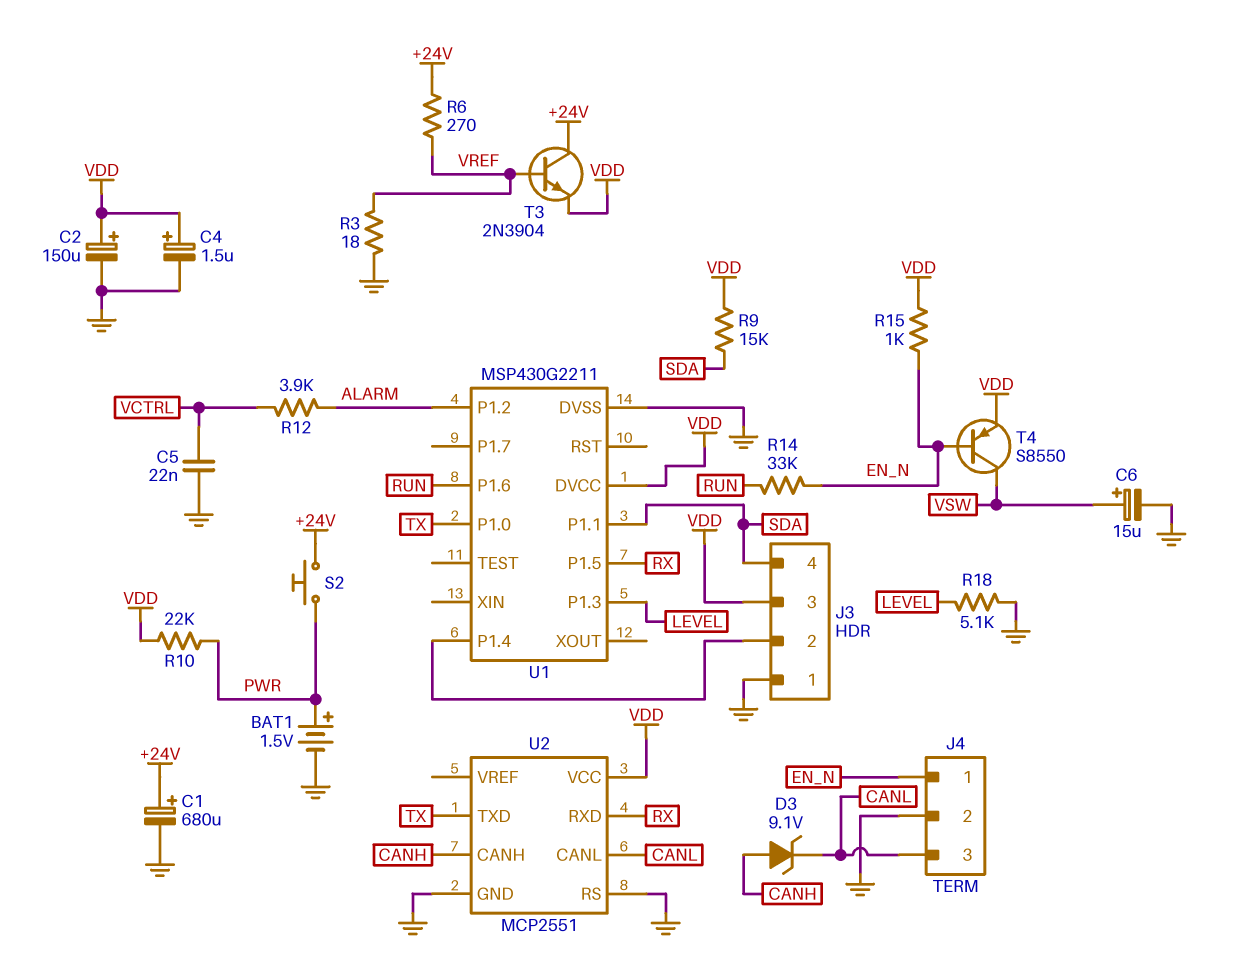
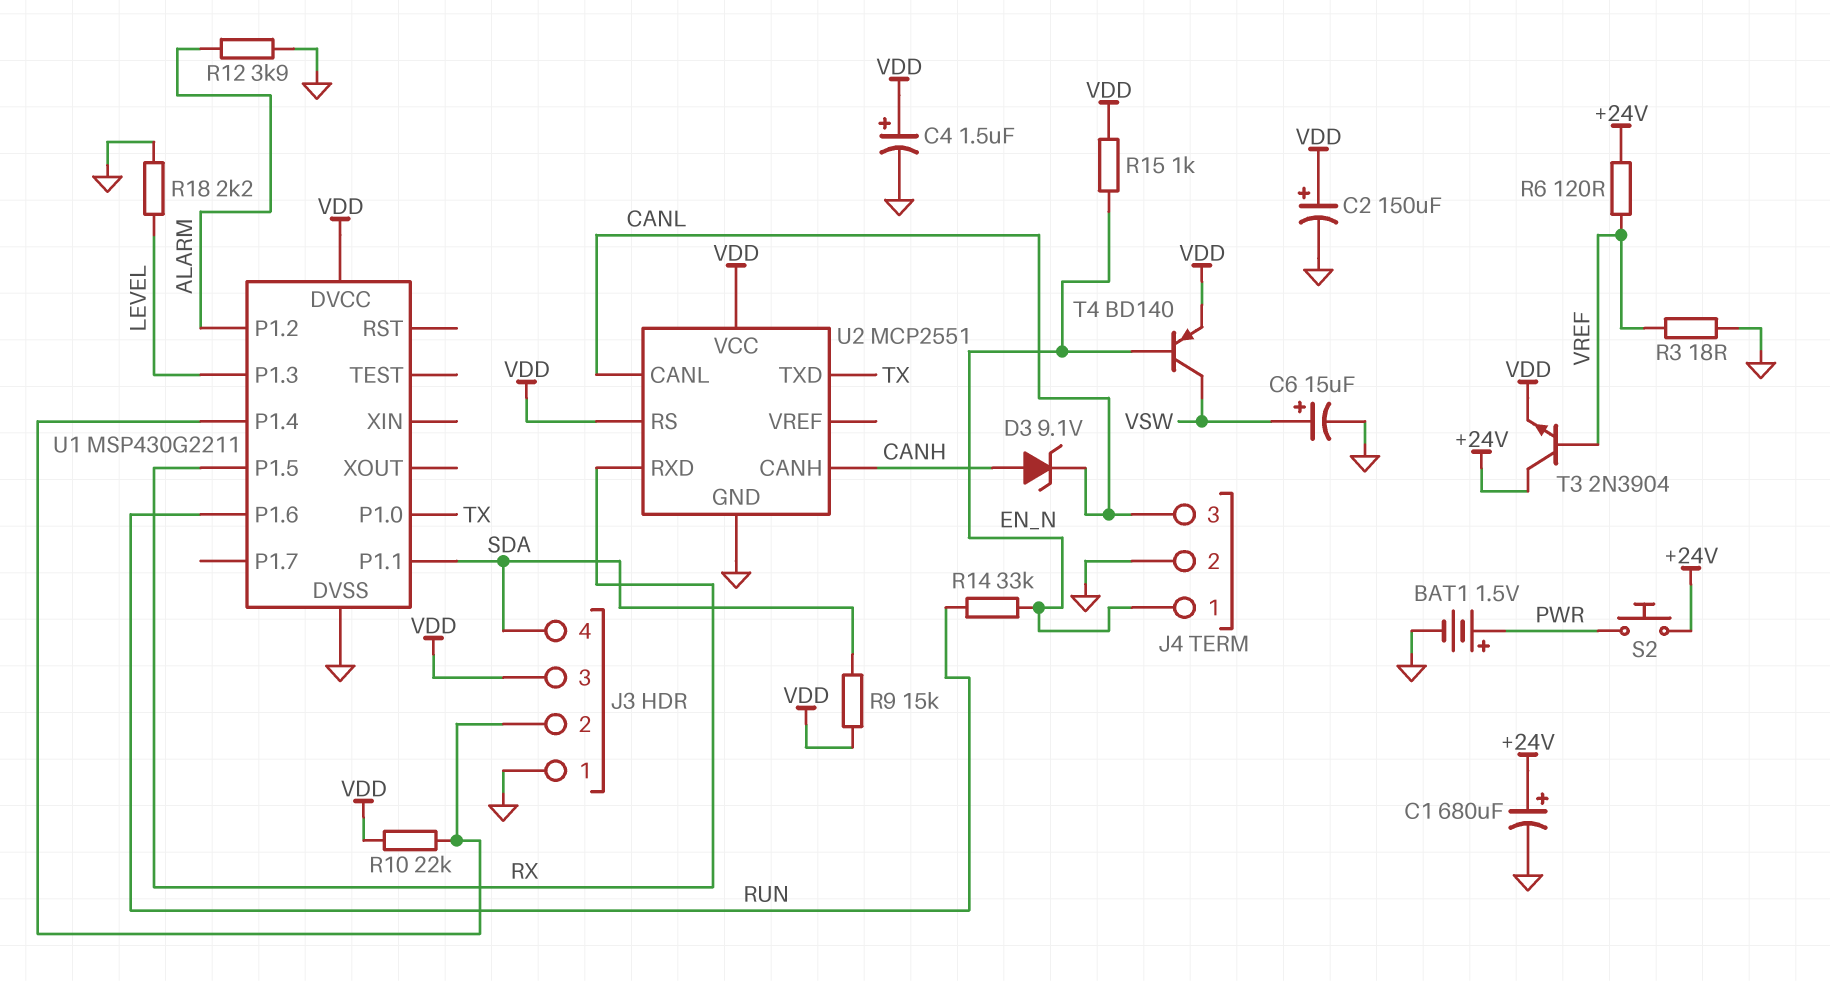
C5: 22nF (GND, VCTRL) -> none
R6: 270 (+24V, VREF) -> 120 (+24V, VREF)
R10: 22k (PWR, VDD) -> 22k (J3/2, VDD)
R12: 3.9k (ALARM, VCTRL) -> 3.9k (ALARM, GND)
R18: 5.1k (GND, LEVEL) -> 2.2k (GND, LEVEL)
T4: PNP S8550 (B EN_N, C VSW, E VDD) -> PNP BD140 (B EN_N, C VSW, E VDD)
U2 pin RS: GND -> VDD

